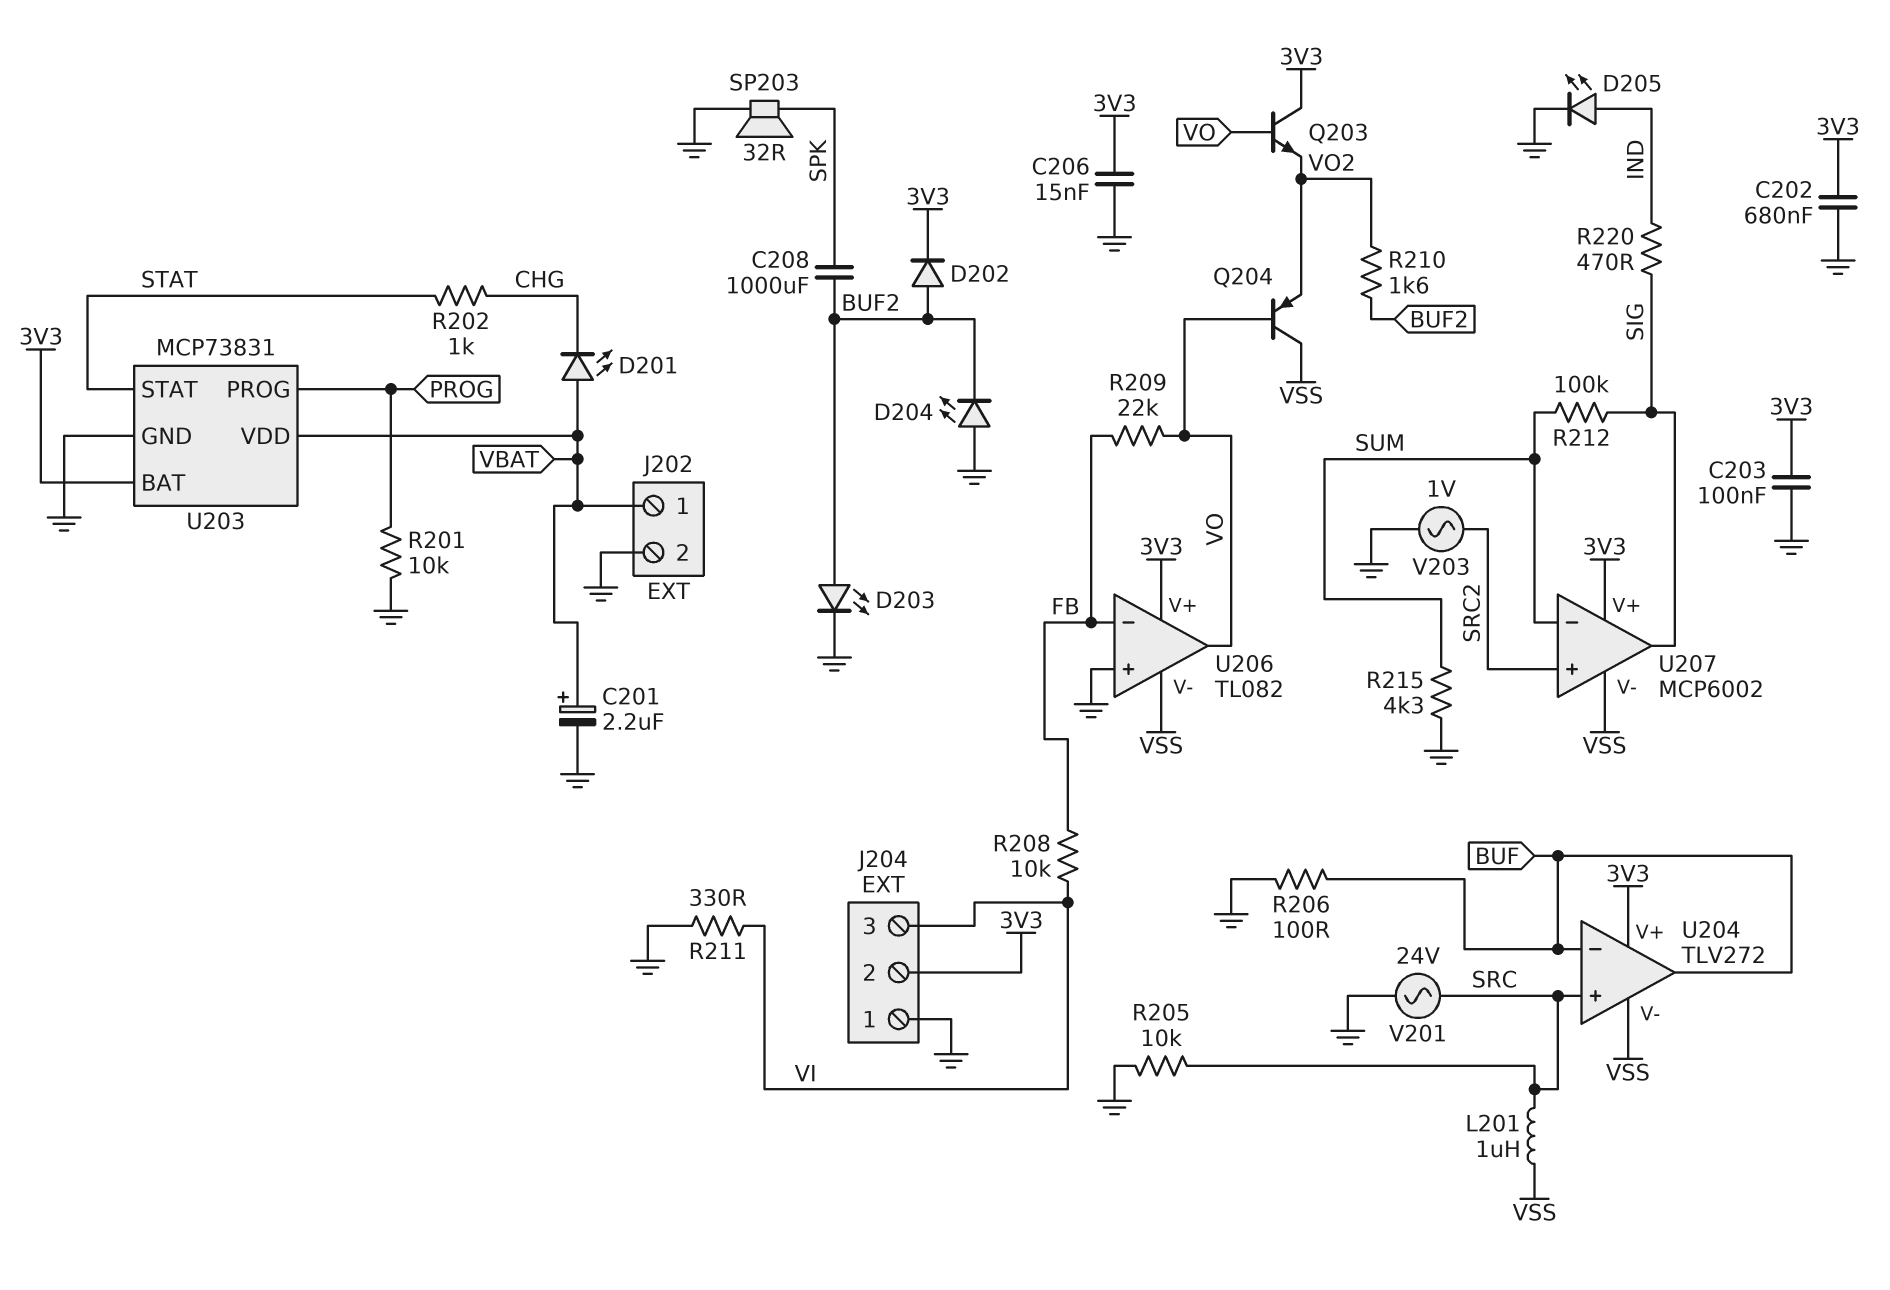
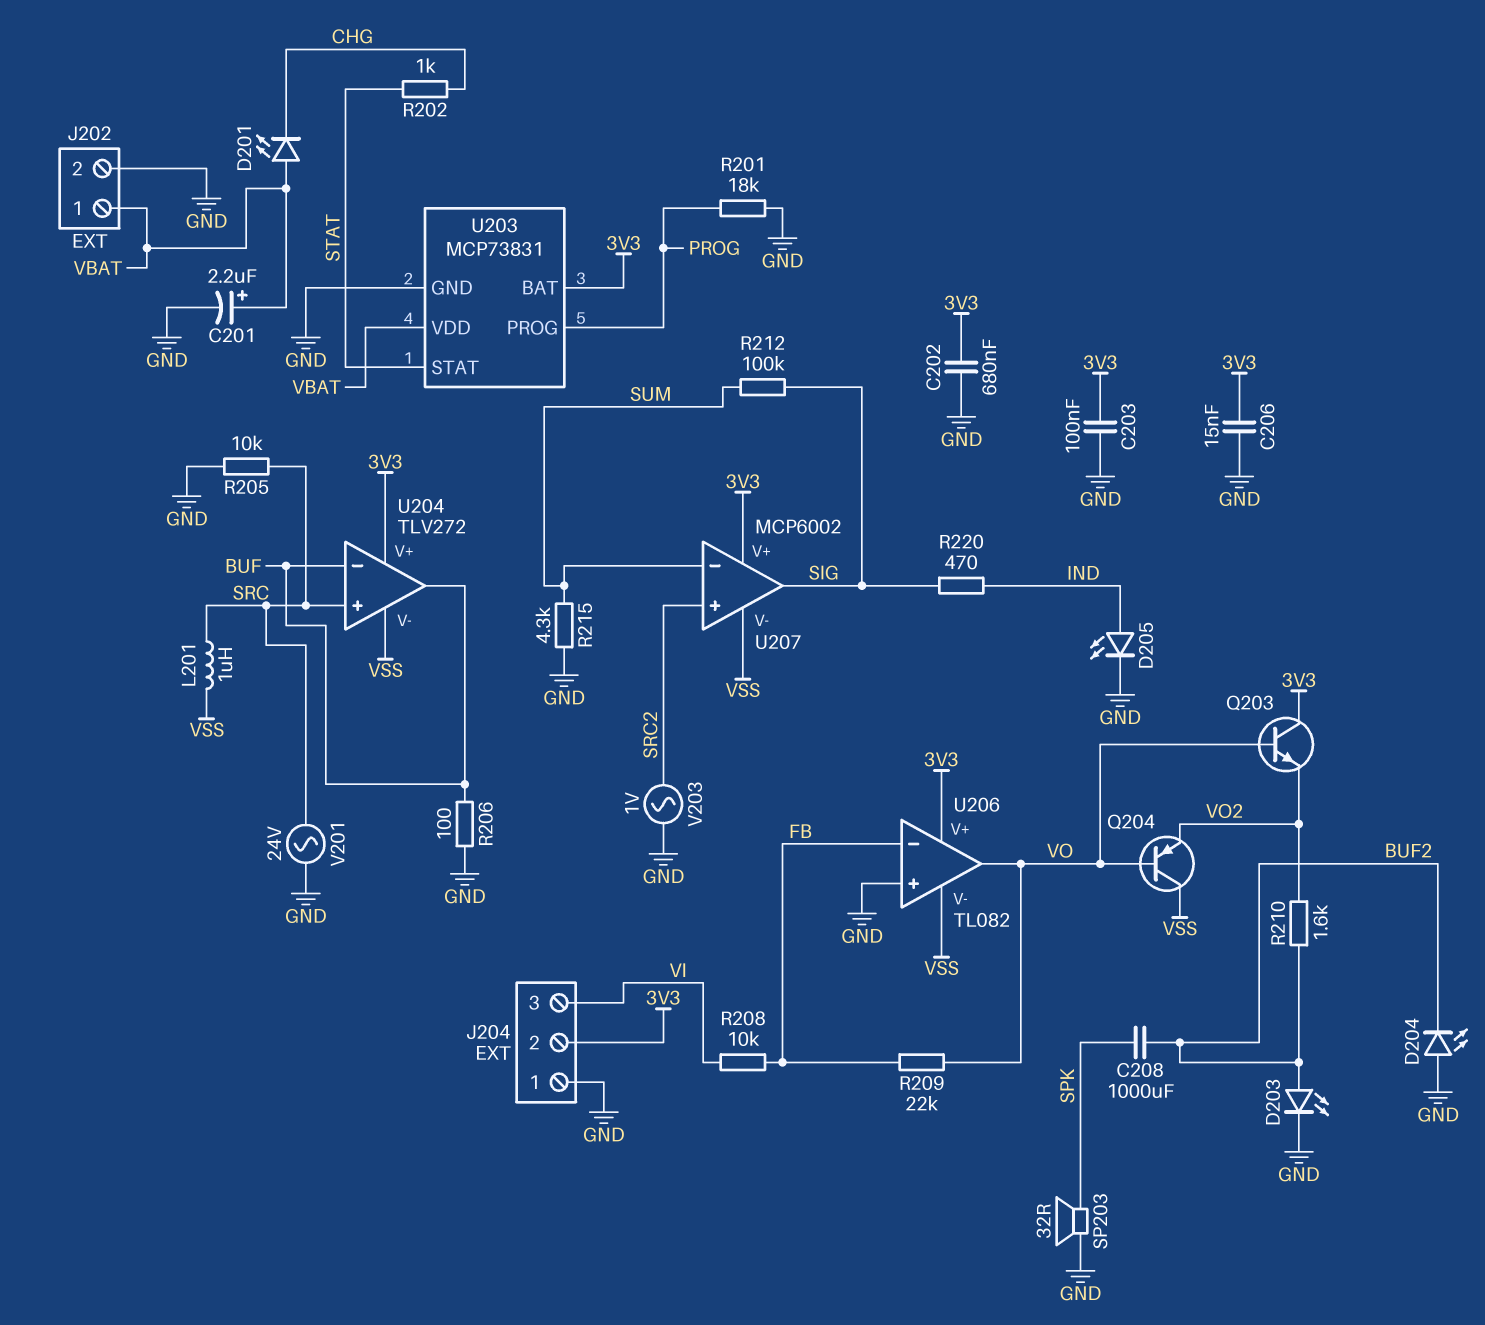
D202: diode (A BUF2, K 3V3) -> none
R201: 10k (GND, PROG) -> 18k (GND, PROG)
R211: 330 (GND, VI) -> none

